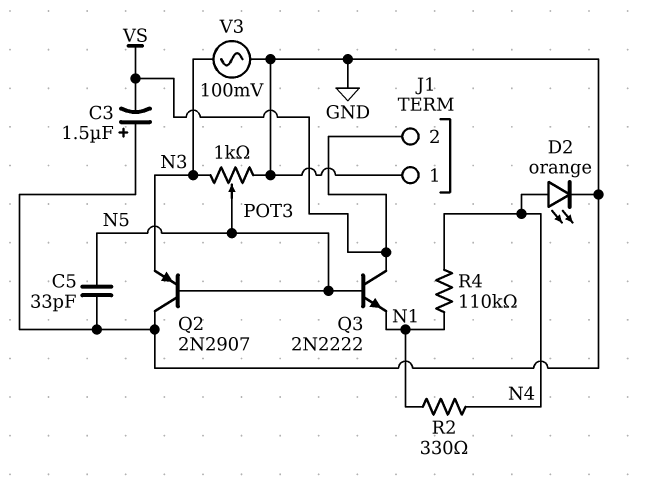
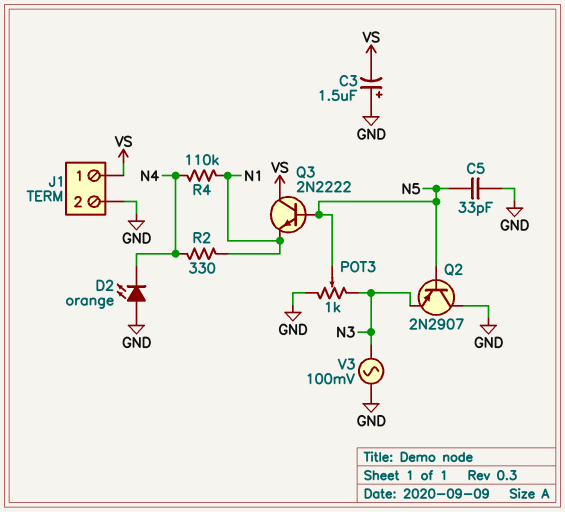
D2: LED orange (A N4, K GND) -> LED orange (A GND, K N4)
J1 pin 1: GND -> VS
J1 pin 2: VS -> GND

